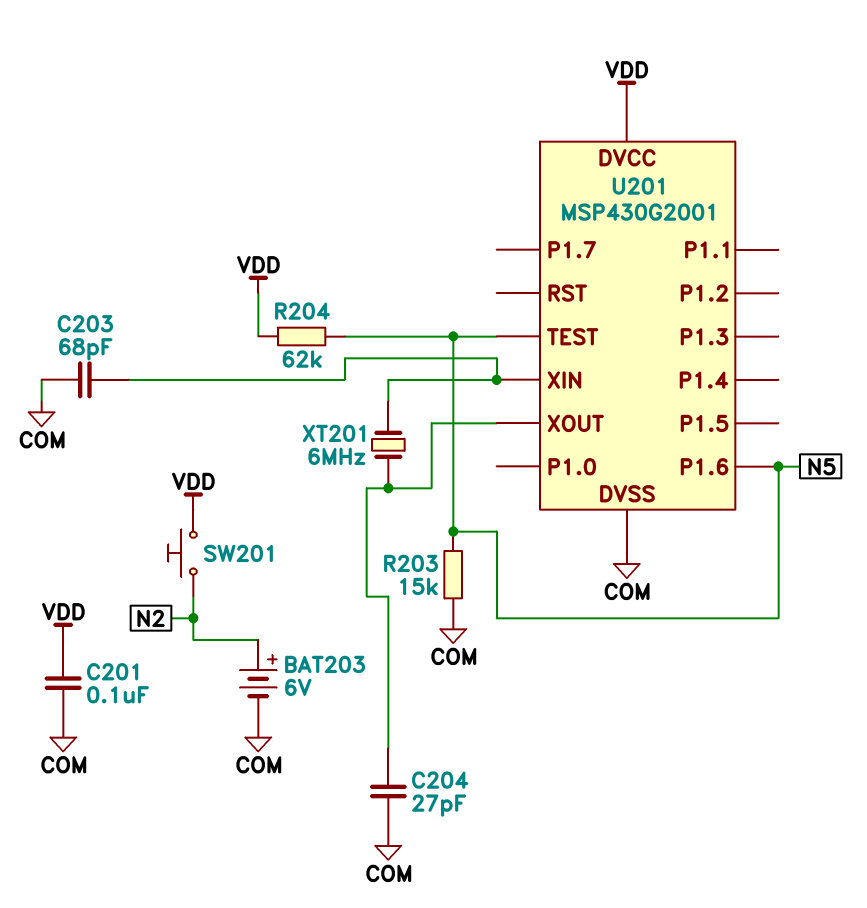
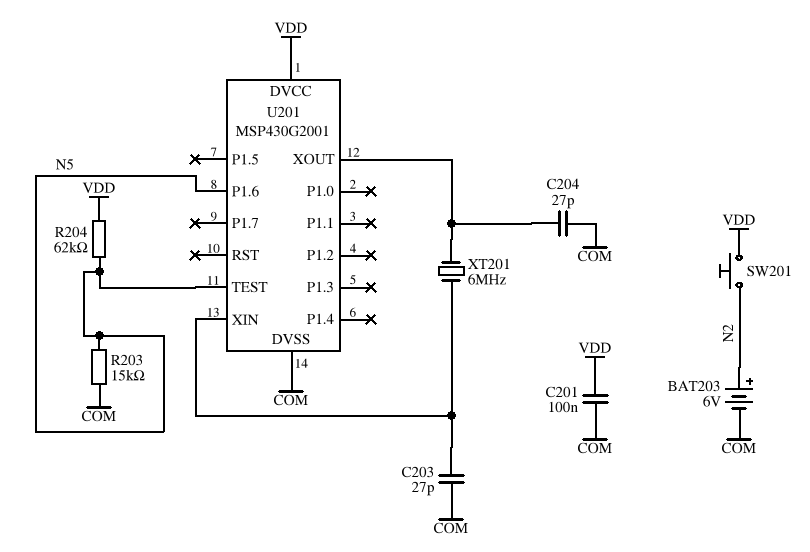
C203: 68pF (COM, U201/XIN) -> 27pF (COM, U201/XIN)

